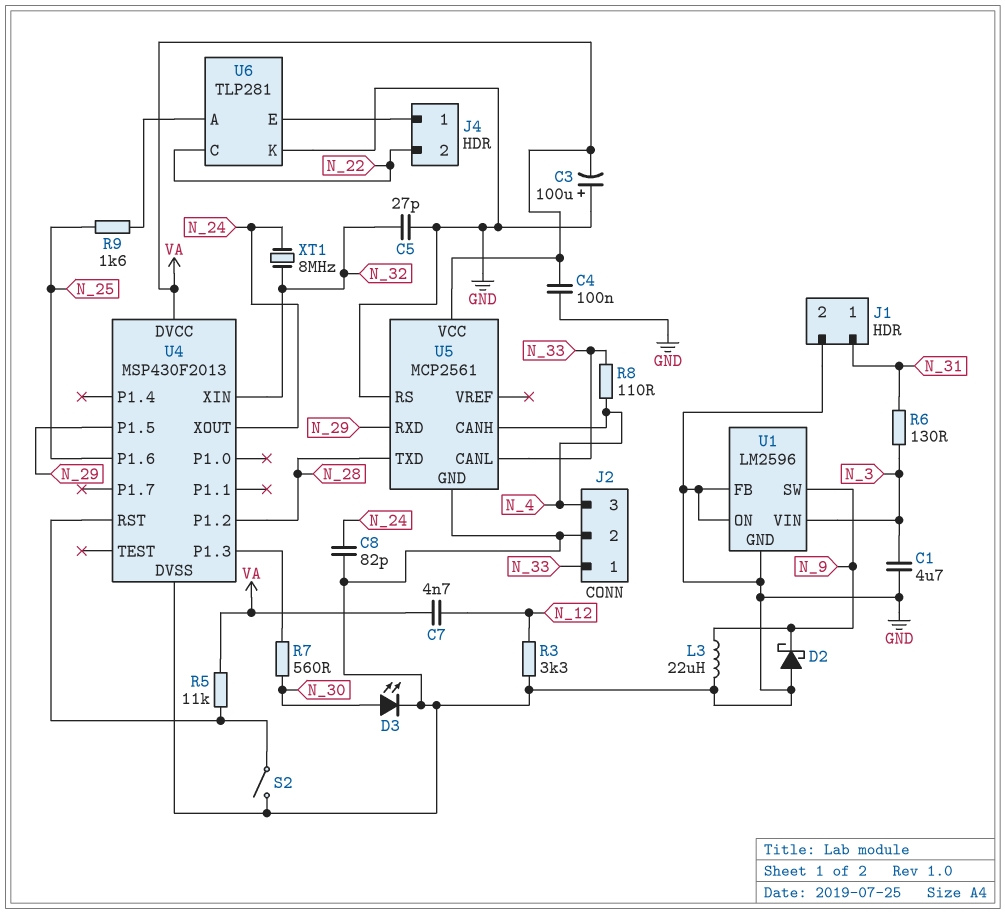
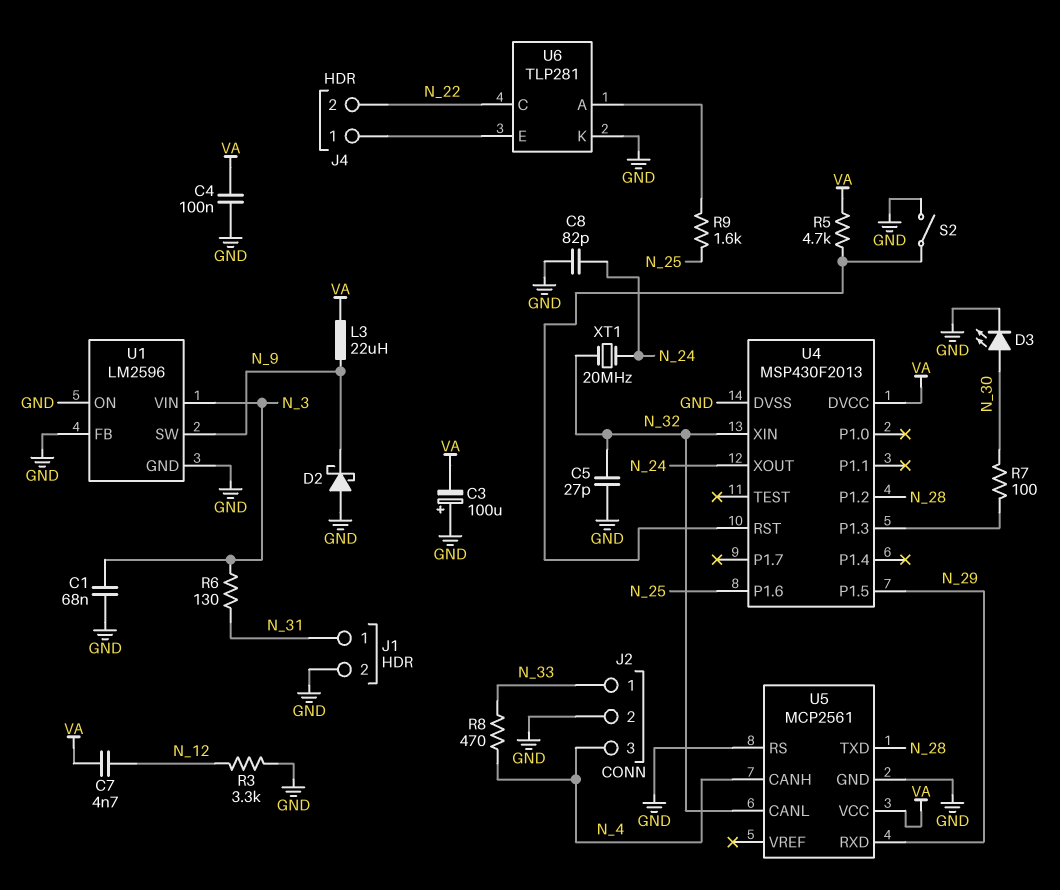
C1: 4.7uF (GND, N_3) -> 68nF (GND, N_3)
L3: 22uH (GND, N_9) -> 22uH (N_9, VA)
R5: 11k (U4/RST, VA) -> 4.7k (U4/RST, VA)
R7: 560 (N_30, U4/P1.3) -> 100 (N_30, U4/P1.3)
R8: 110 (N_4, N_33) -> 470 (N_4, N_33)
U5 pin CANL: N_33 -> N_32
XT1: 8MHz (N_24, N_32) -> 20MHz (N_24, N_32)

